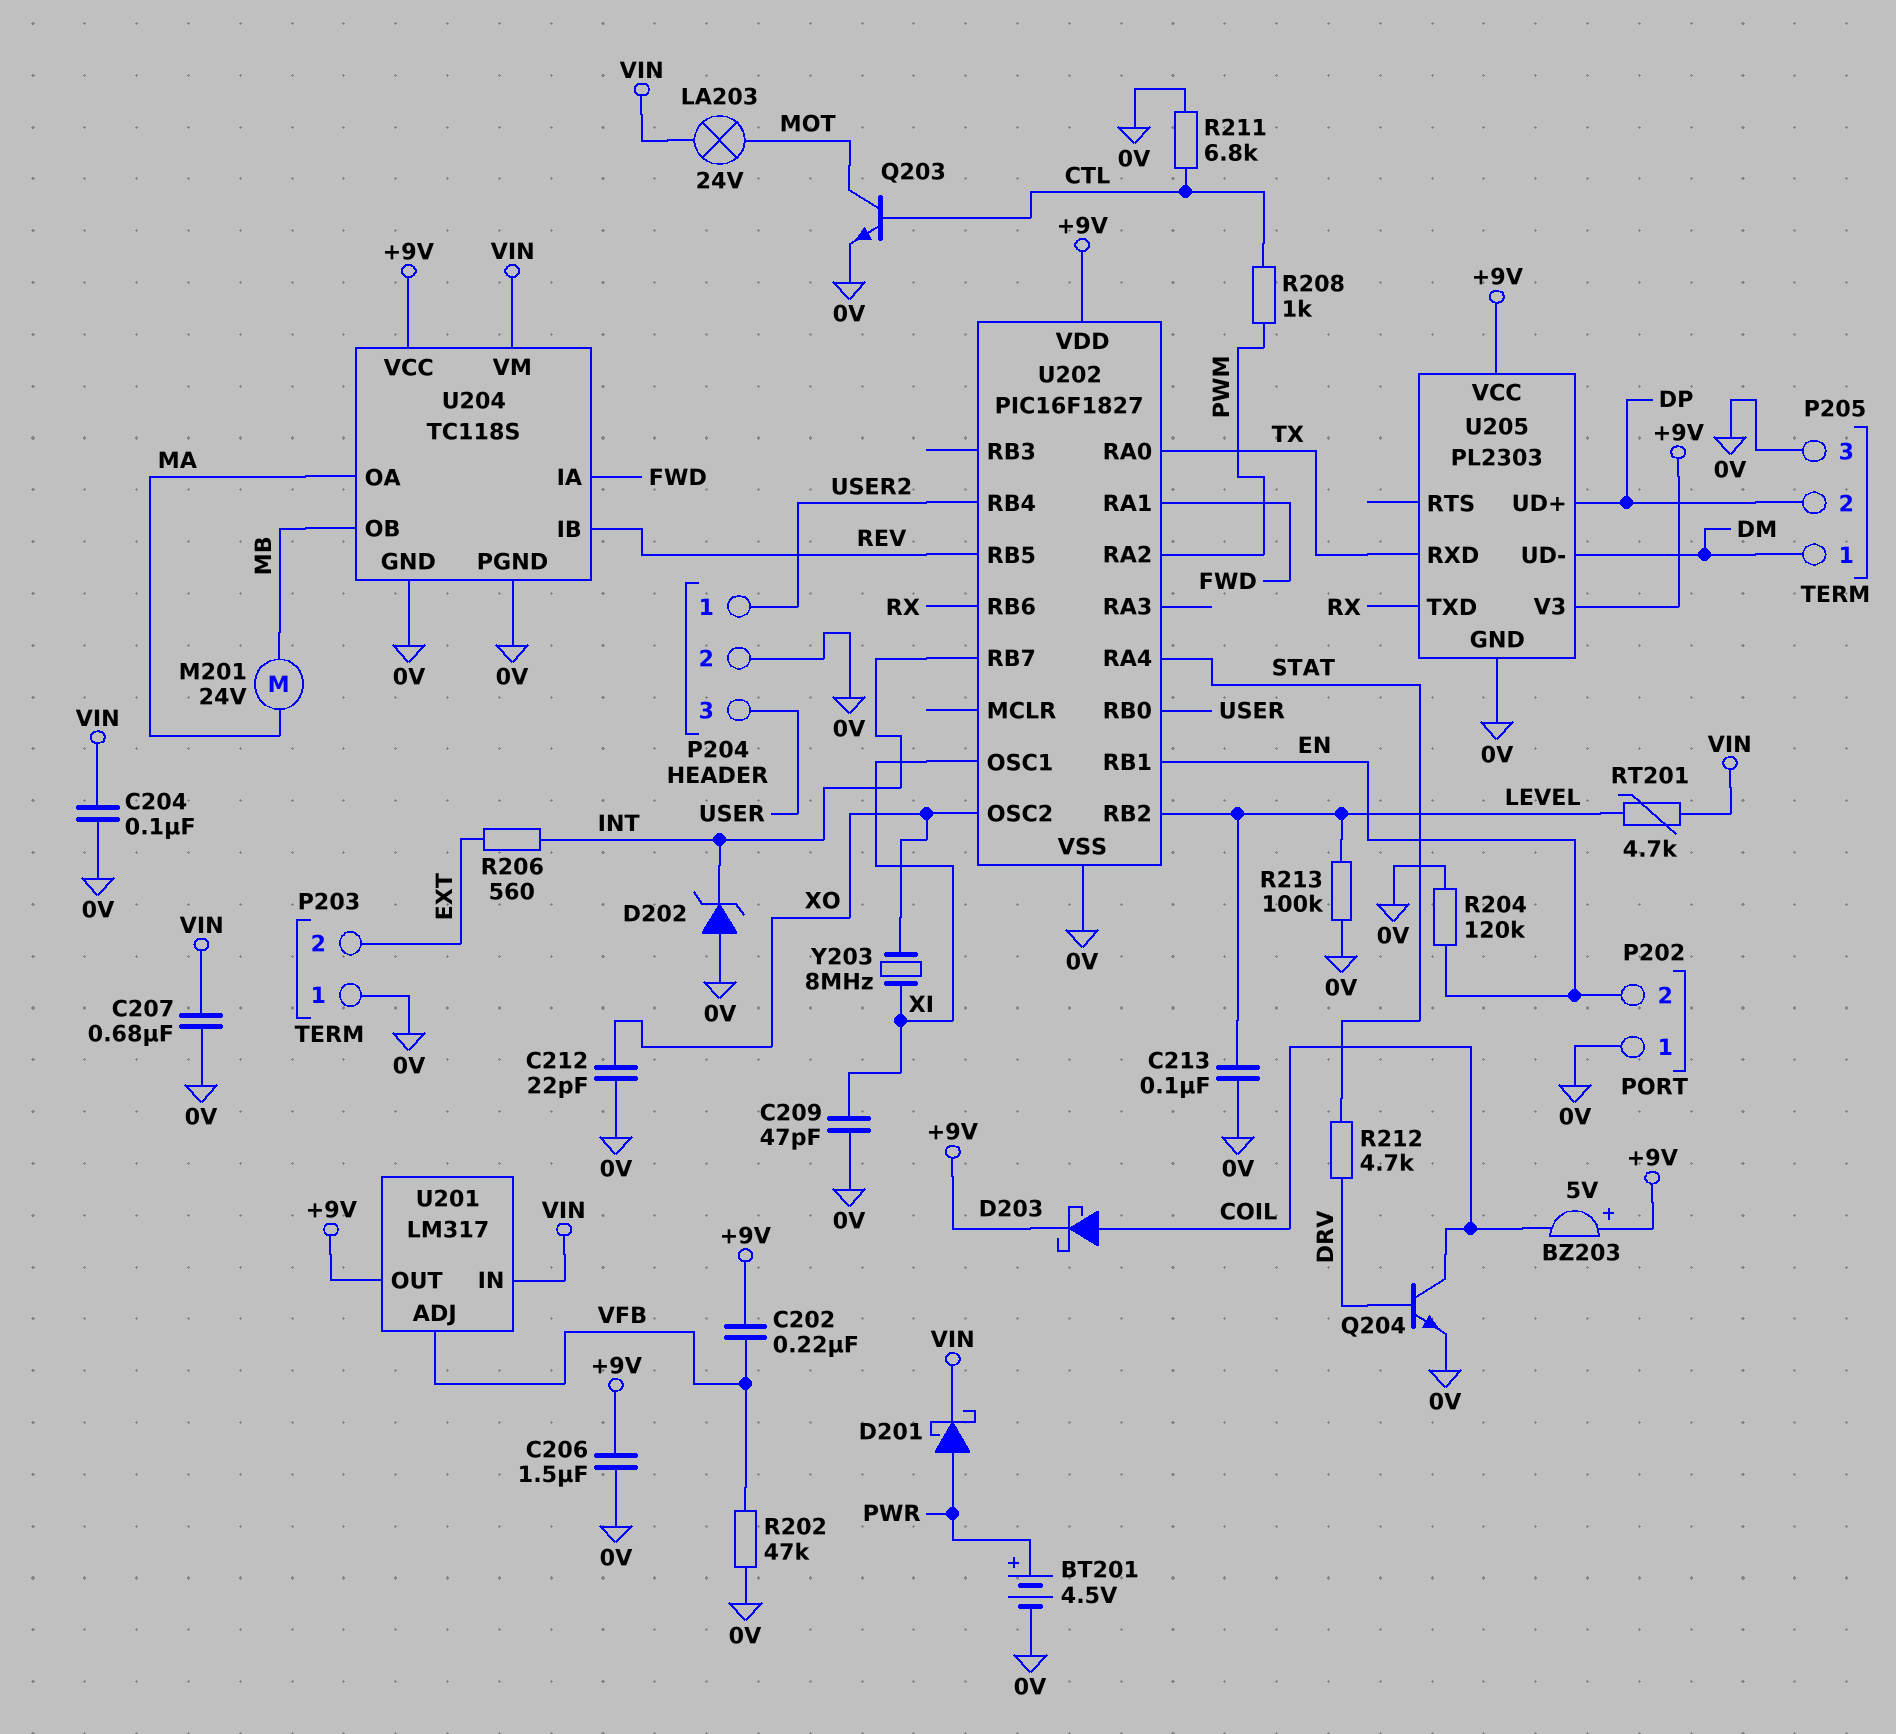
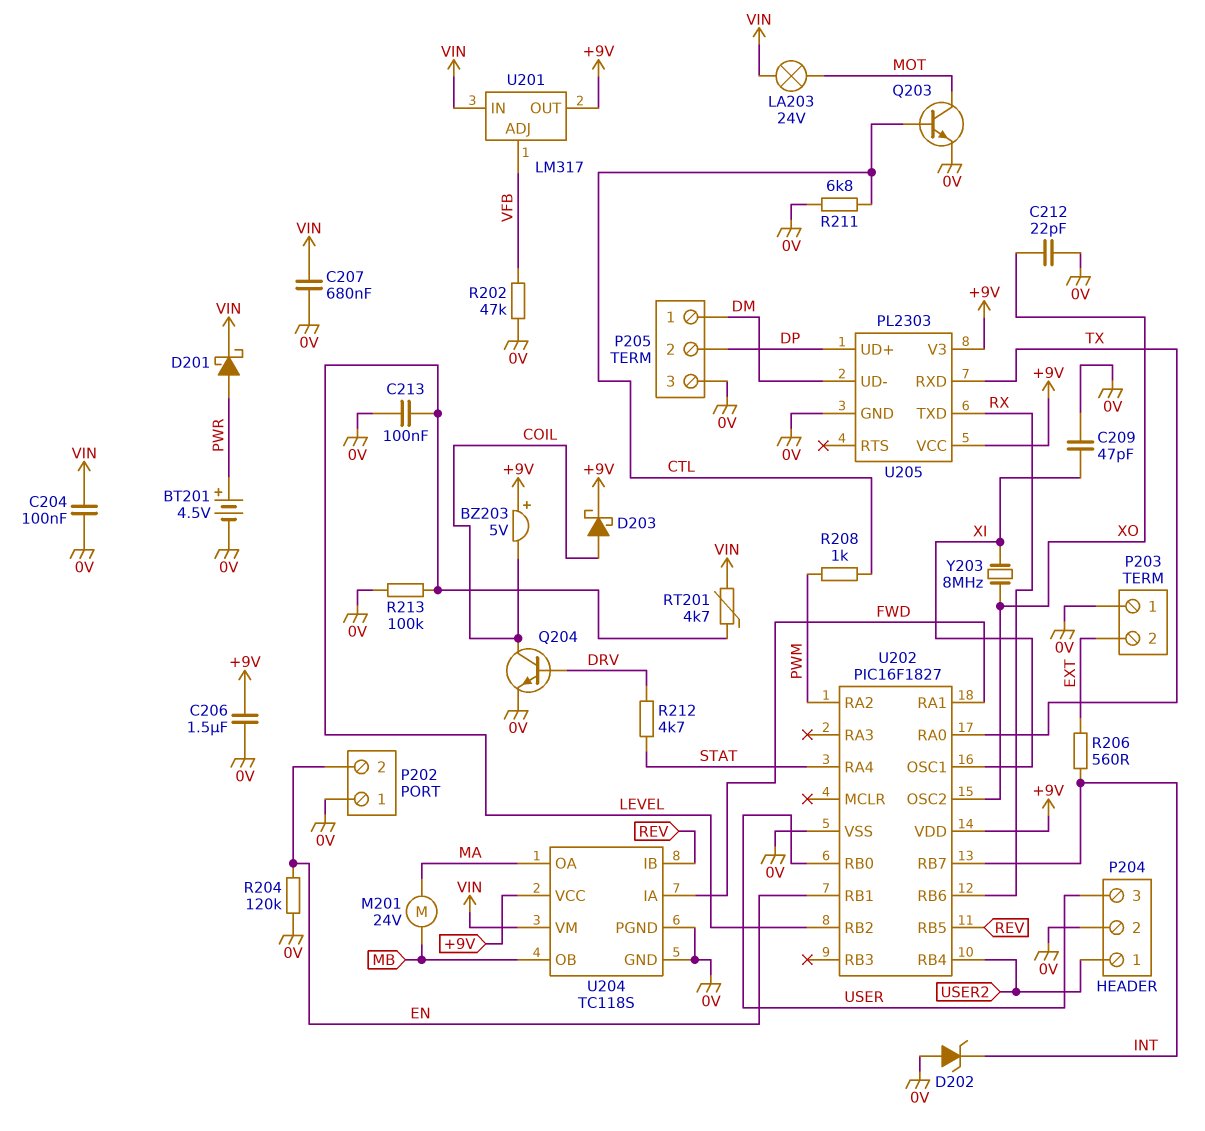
C202: 220nF (+9V, VFB) -> none

